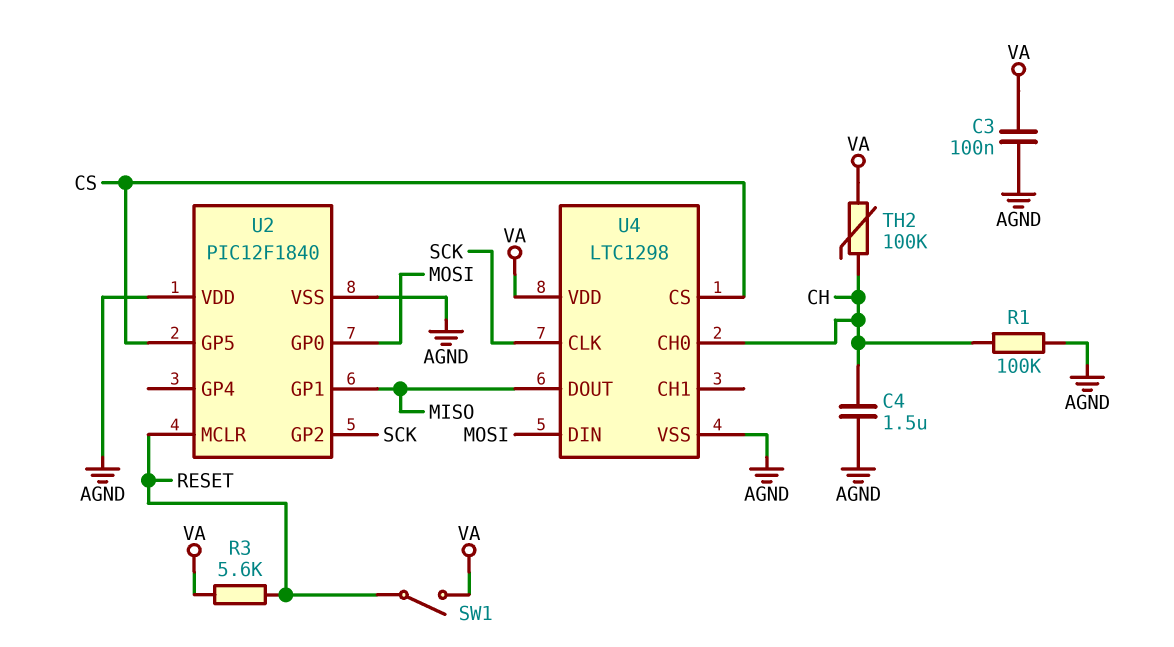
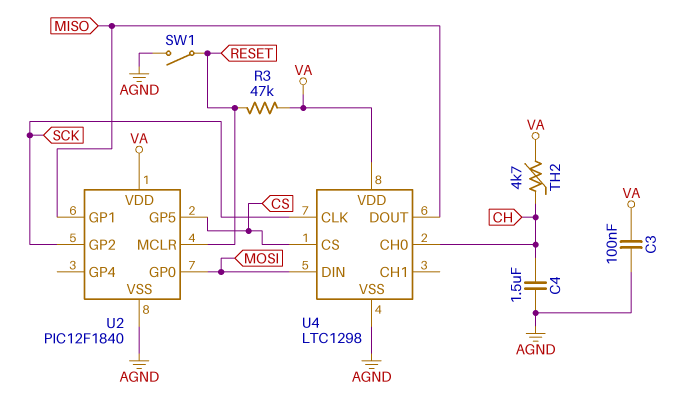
R1: 100k (AGND, CH) -> none
R3: 5.6k (RESET, VA) -> 47k (RESET, VA)
SW1: switch (RESET, VA) -> switch (AGND, RESET)
TH2: 100k (CH, VA) -> 4.7k (CH, VA)
U2 pin VDD: AGND -> VA

